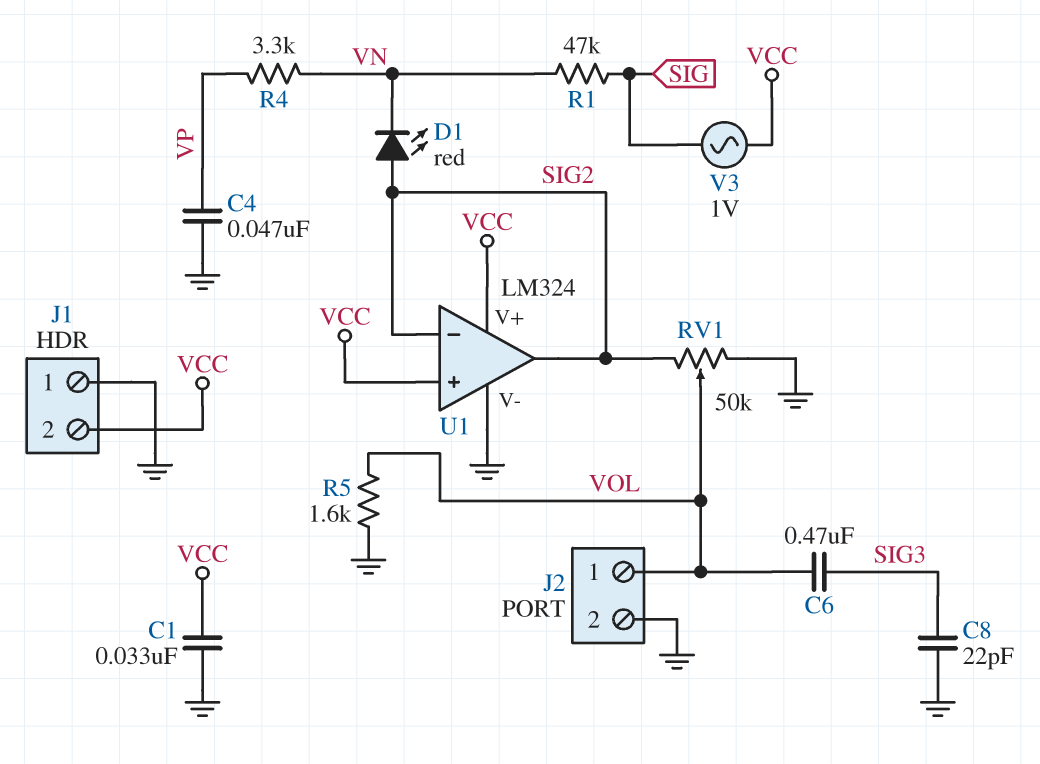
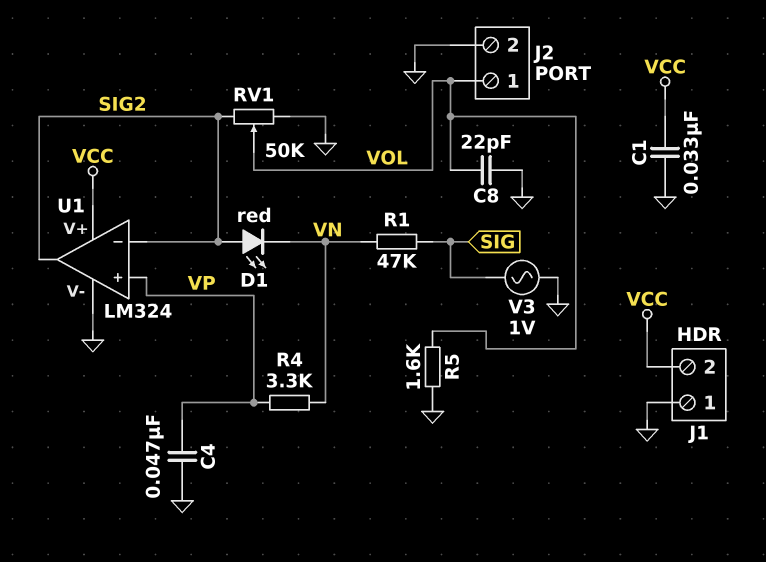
C6: 470nF (SIG3, VOL) -> none
C8: 22pF (GND, SIG3) -> 22pF (GND, VOL)
U1 pin in+: VCC -> VP
V3: AC 1V (SIG, VCC) -> AC 1V (GND, SIG)

